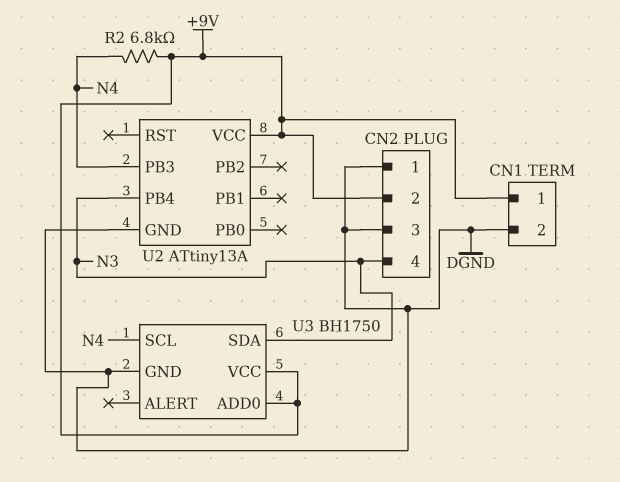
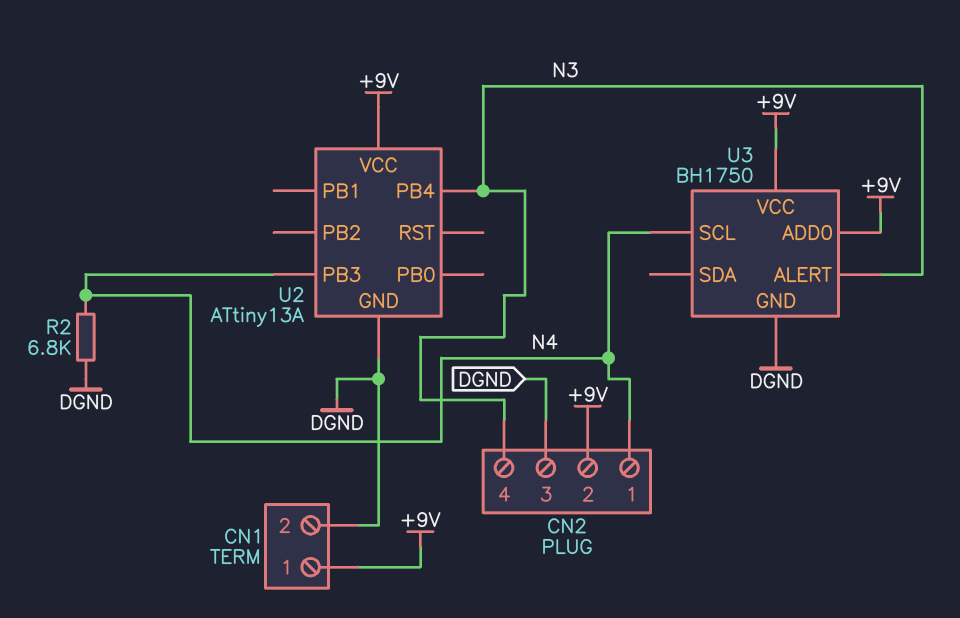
CN2 pin 1: DGND -> N4
R2: 6.8k (+9V, N4) -> 6.8k (DGND, N4)
U3 pin ALERT: none -> N3
U3 pin SDA: N3 -> none

